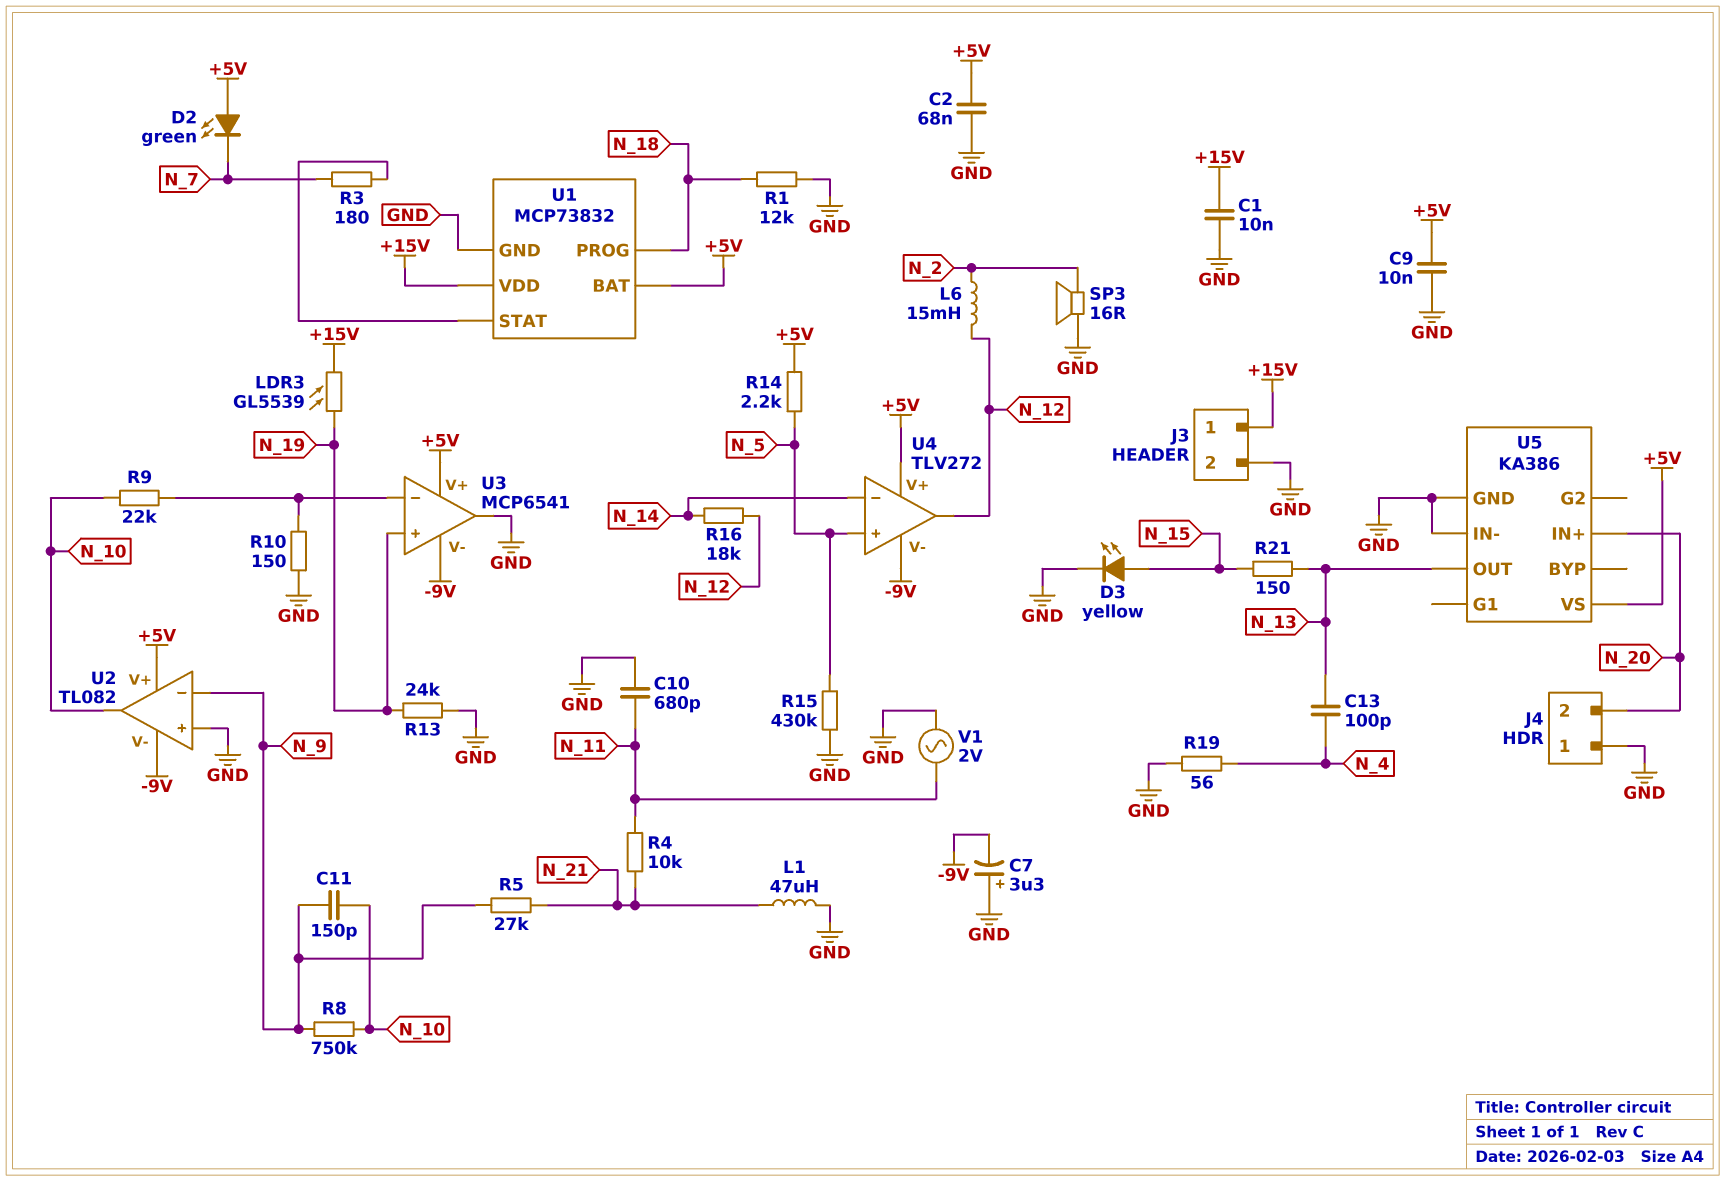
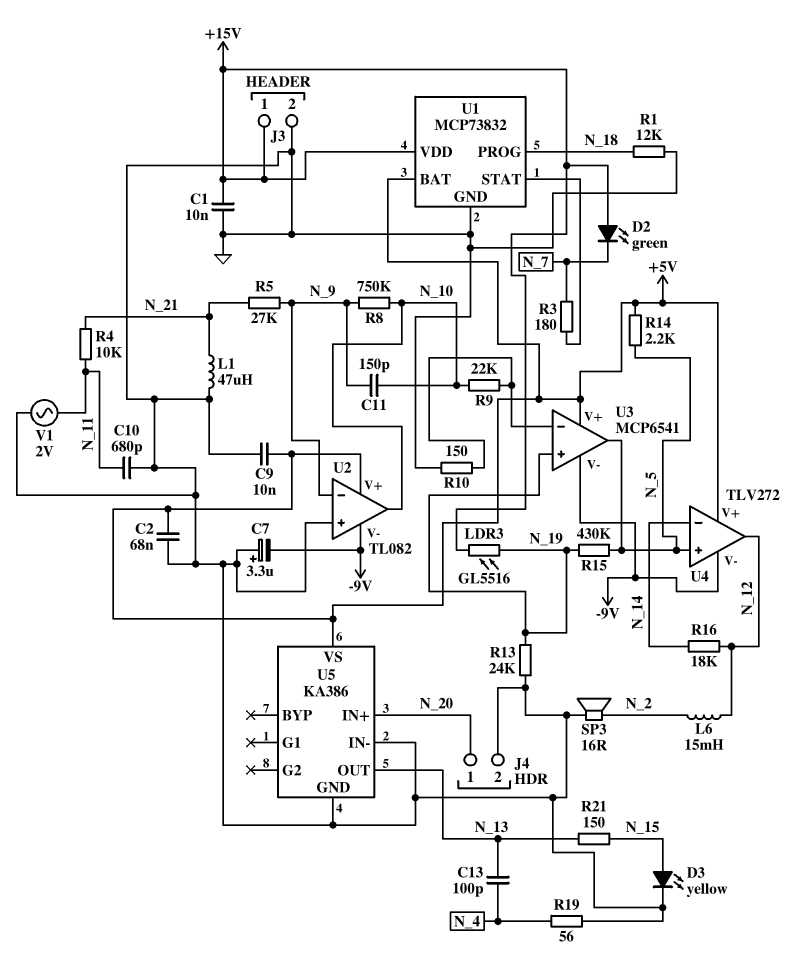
D2: LED green (A +5V, K N_7) -> LED green (A +15V, K N_7)
J4 pin 1: GND -> N_20
J4 pin 2: N_20 -> GND
LDR3: GL5539 (+15V, N_19) -> GL5516 (+15V, N_19)
R15: 430k (GND, N_5) -> 430k (N_5, N_19)
U3 pin out: GND -> N_5

